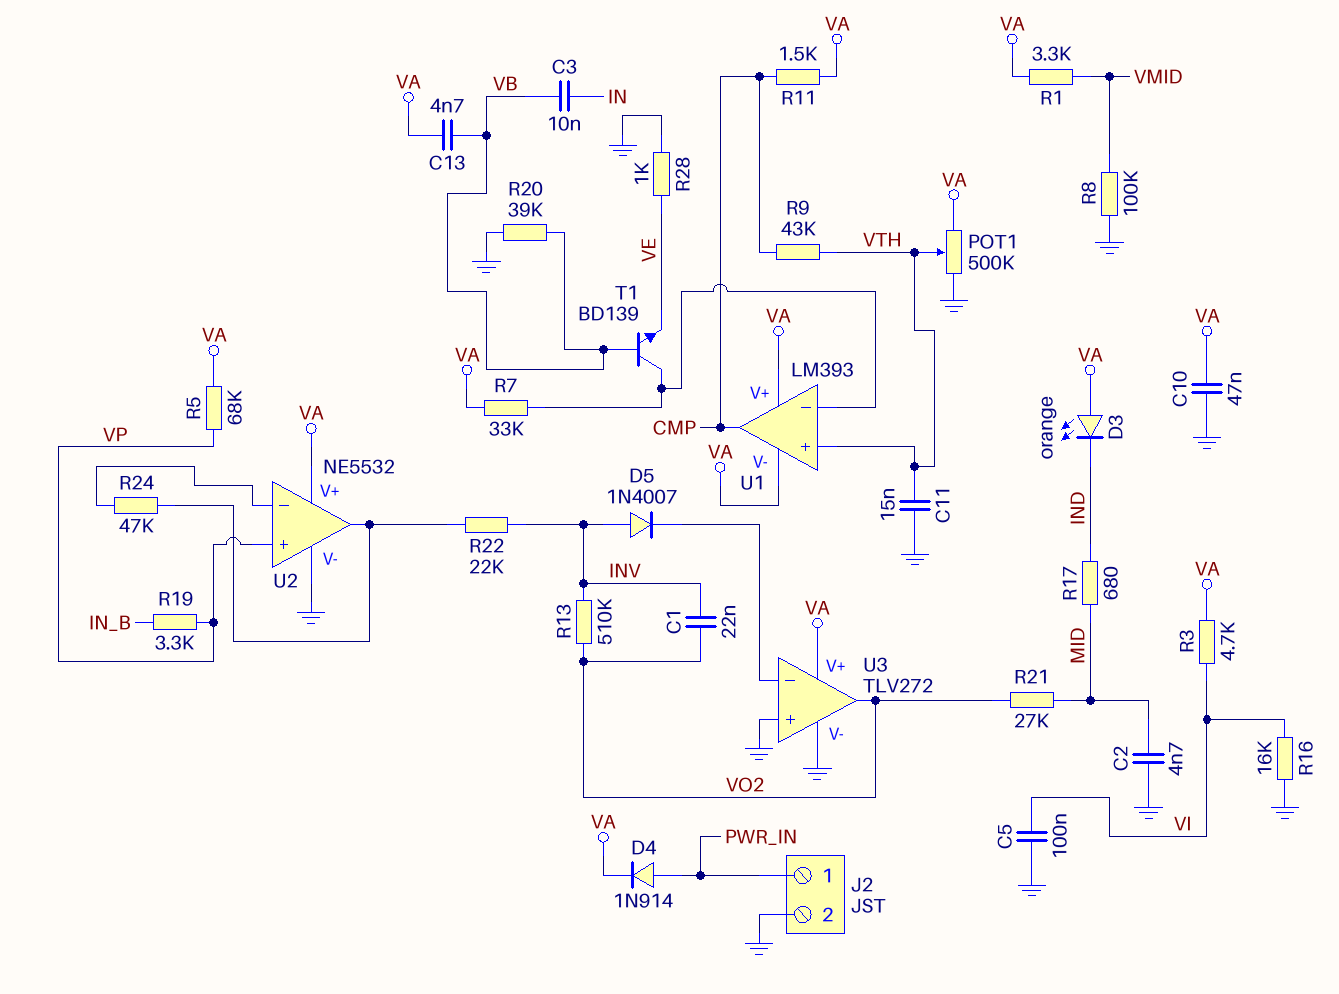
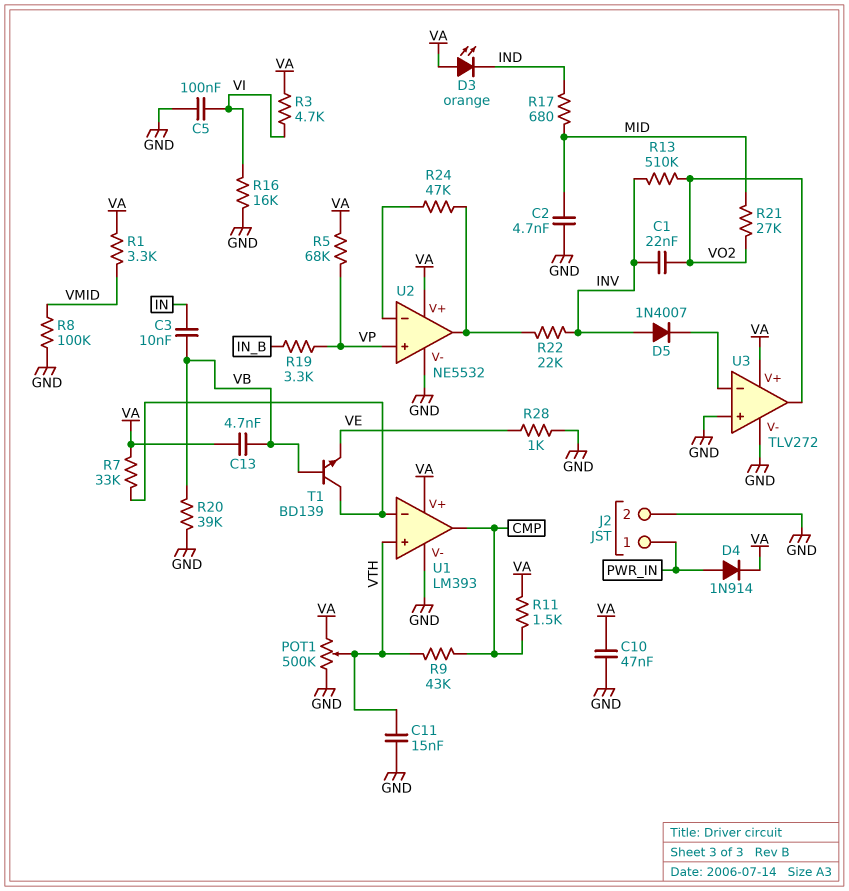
U1 pin V-: VA -> GND

